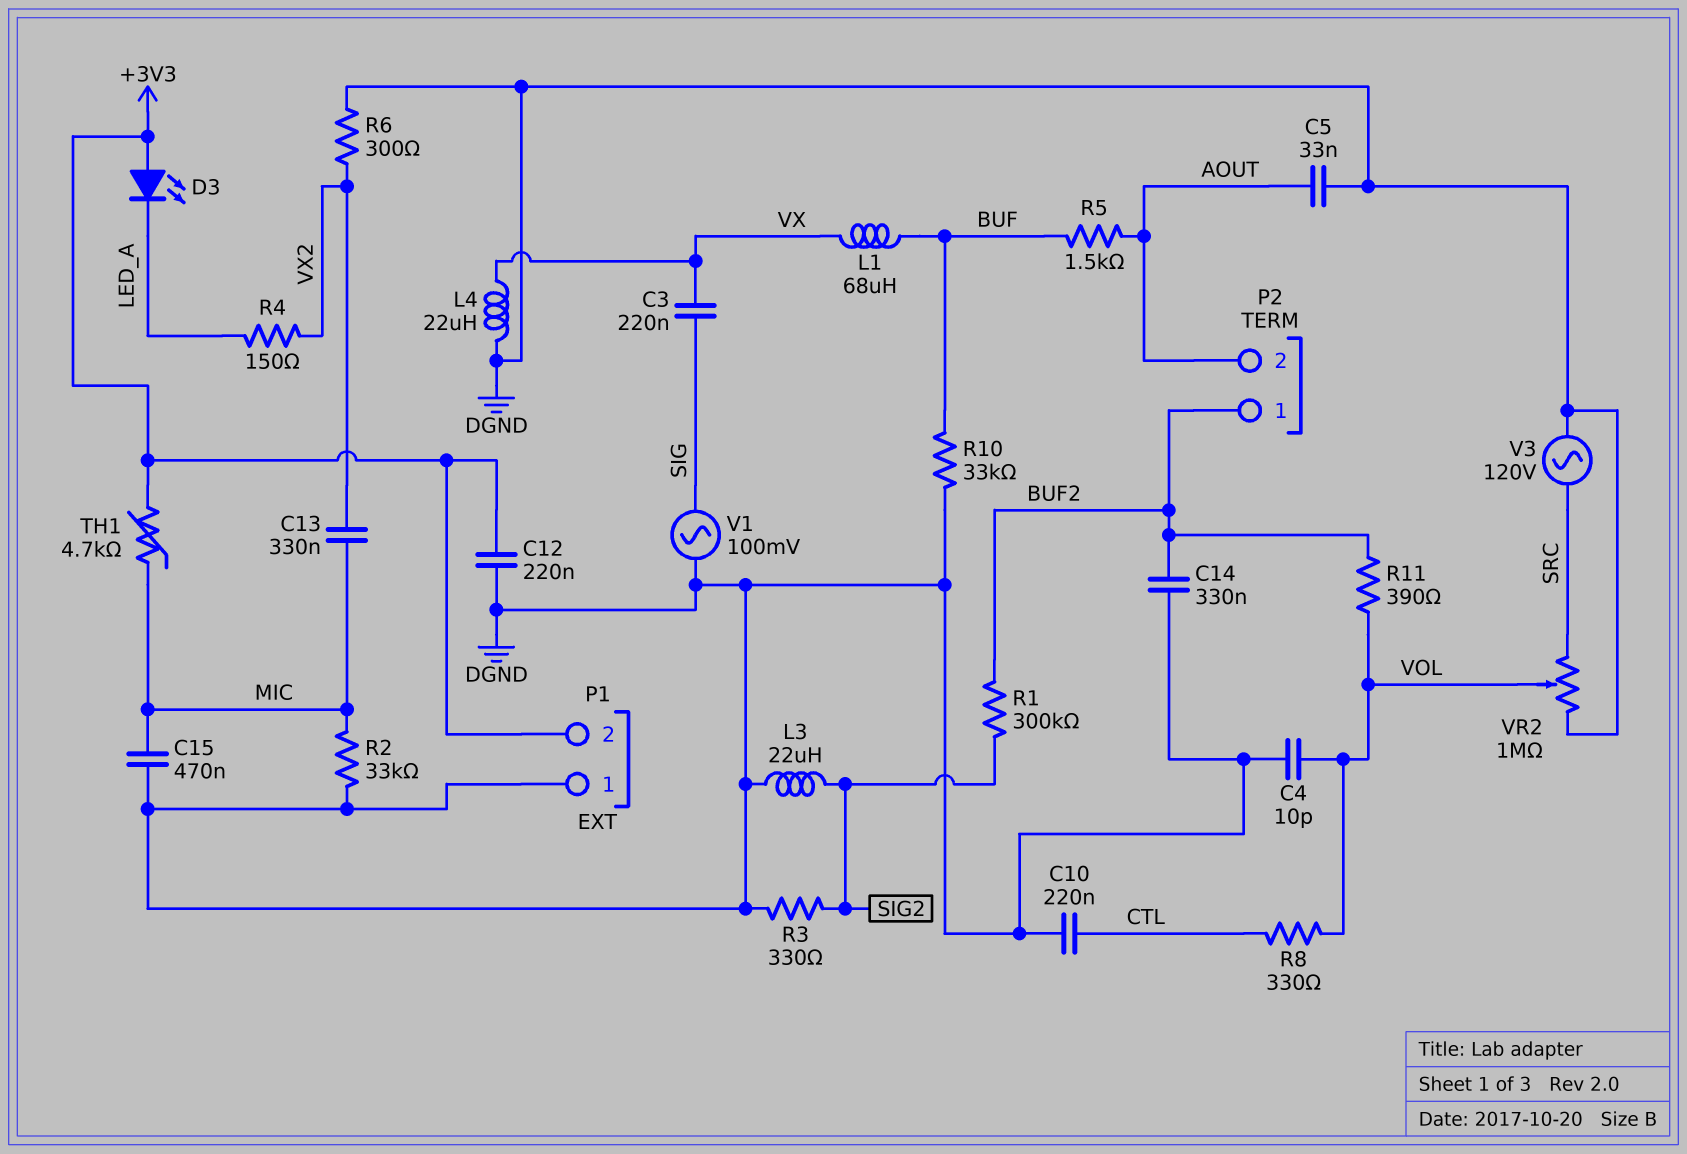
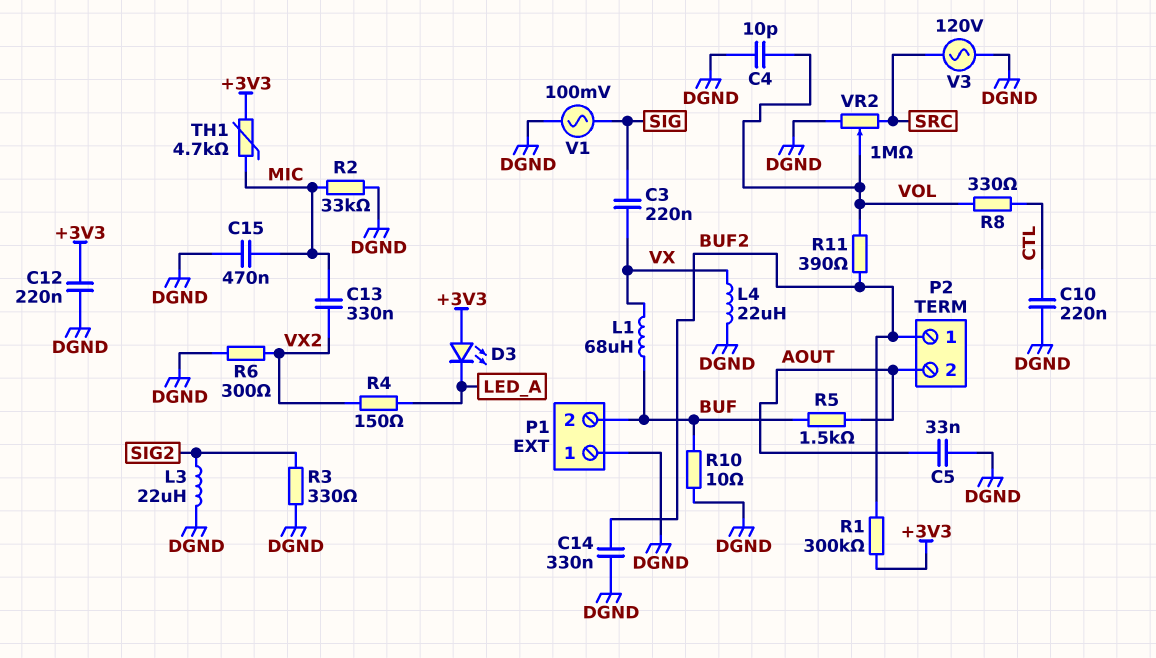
P1 pin 2: +3V3 -> BUF
R1: 300k (BUF2, SIG2) -> 300k (+3V3, BUF2)
R10: 33k (BUF, DGND) -> 10 (BUF, DGND)

